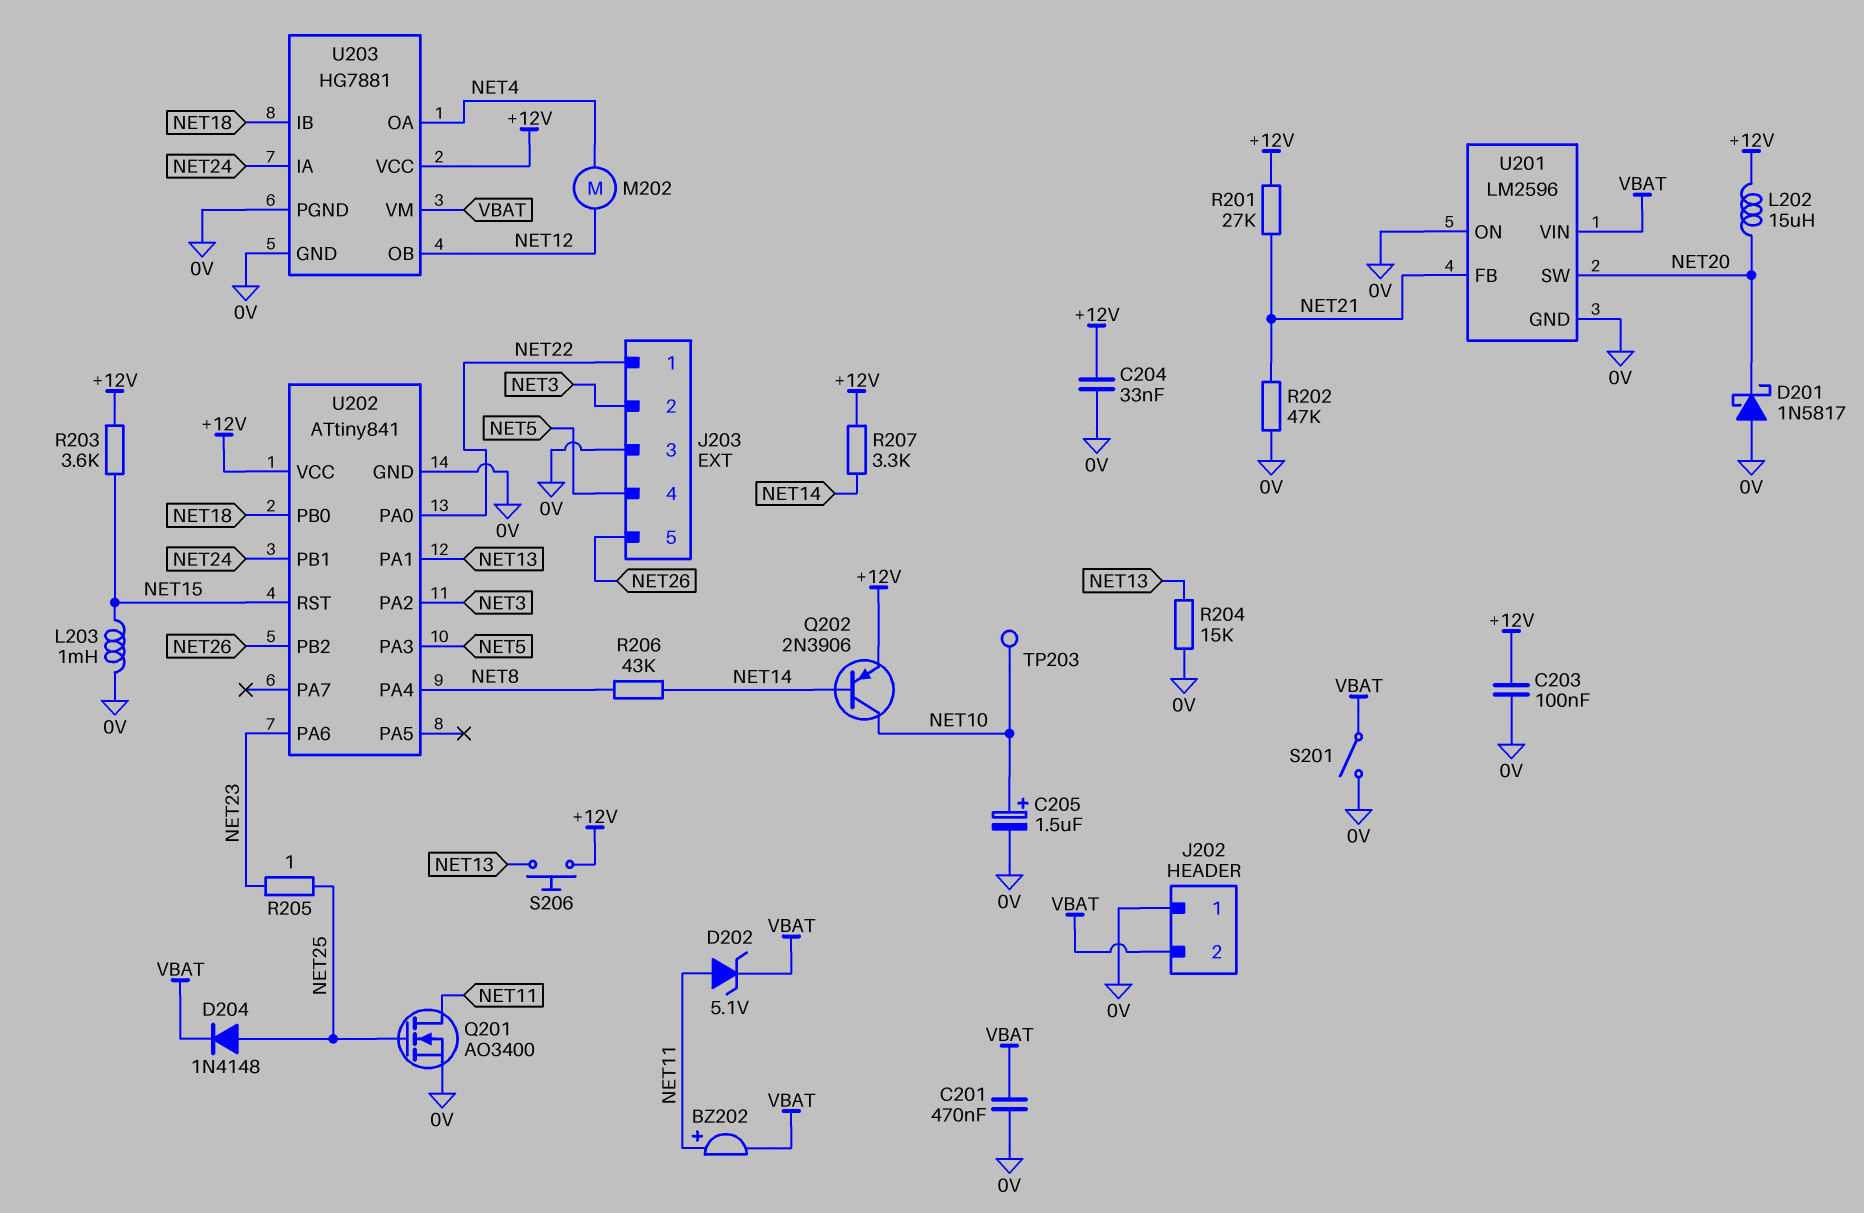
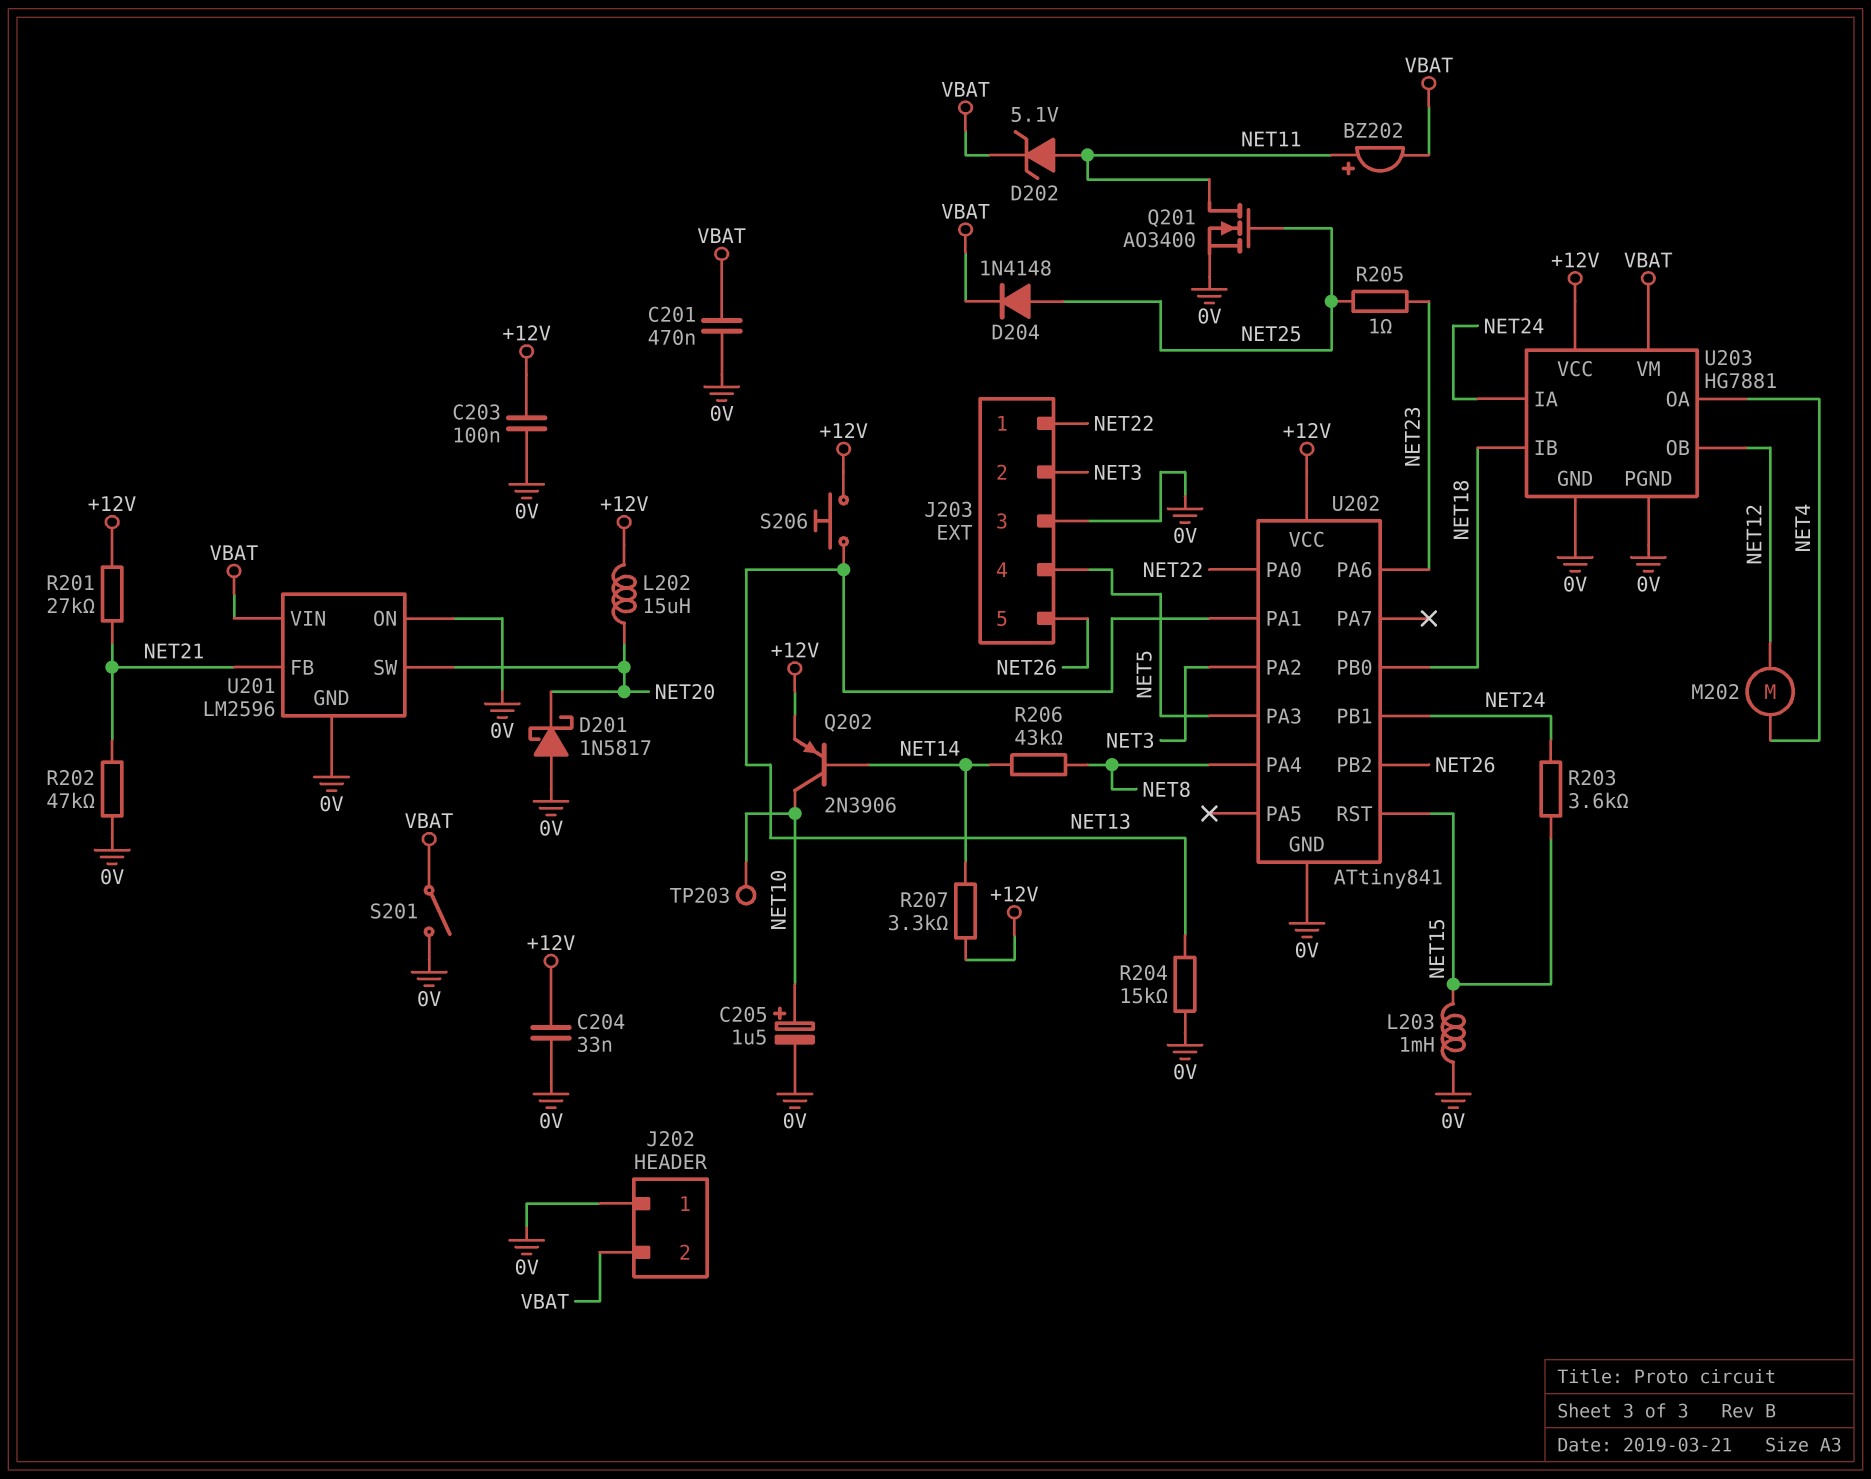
R203: 3.6k (+12V, NET15) -> 3.6k (NET15, NET24)

